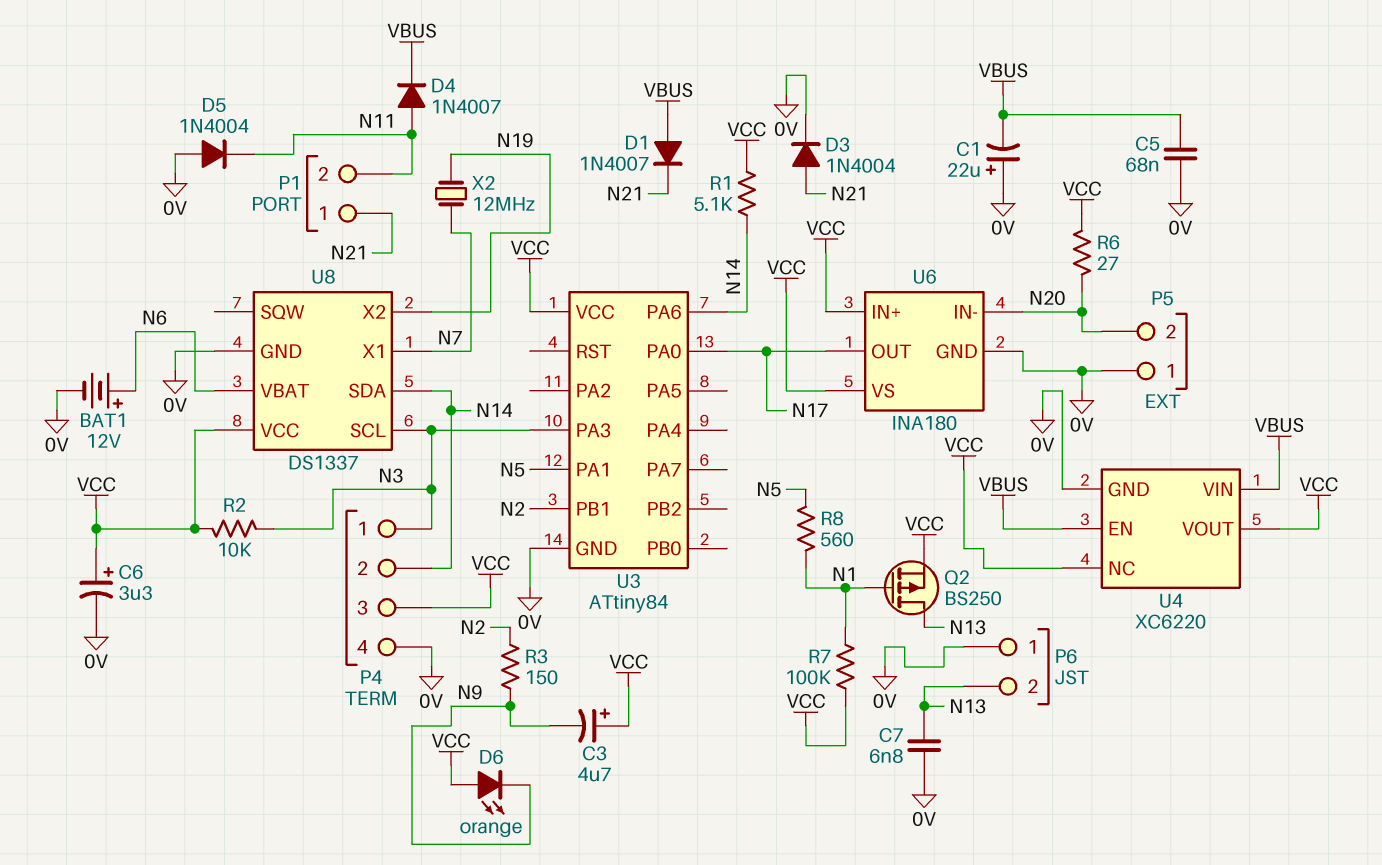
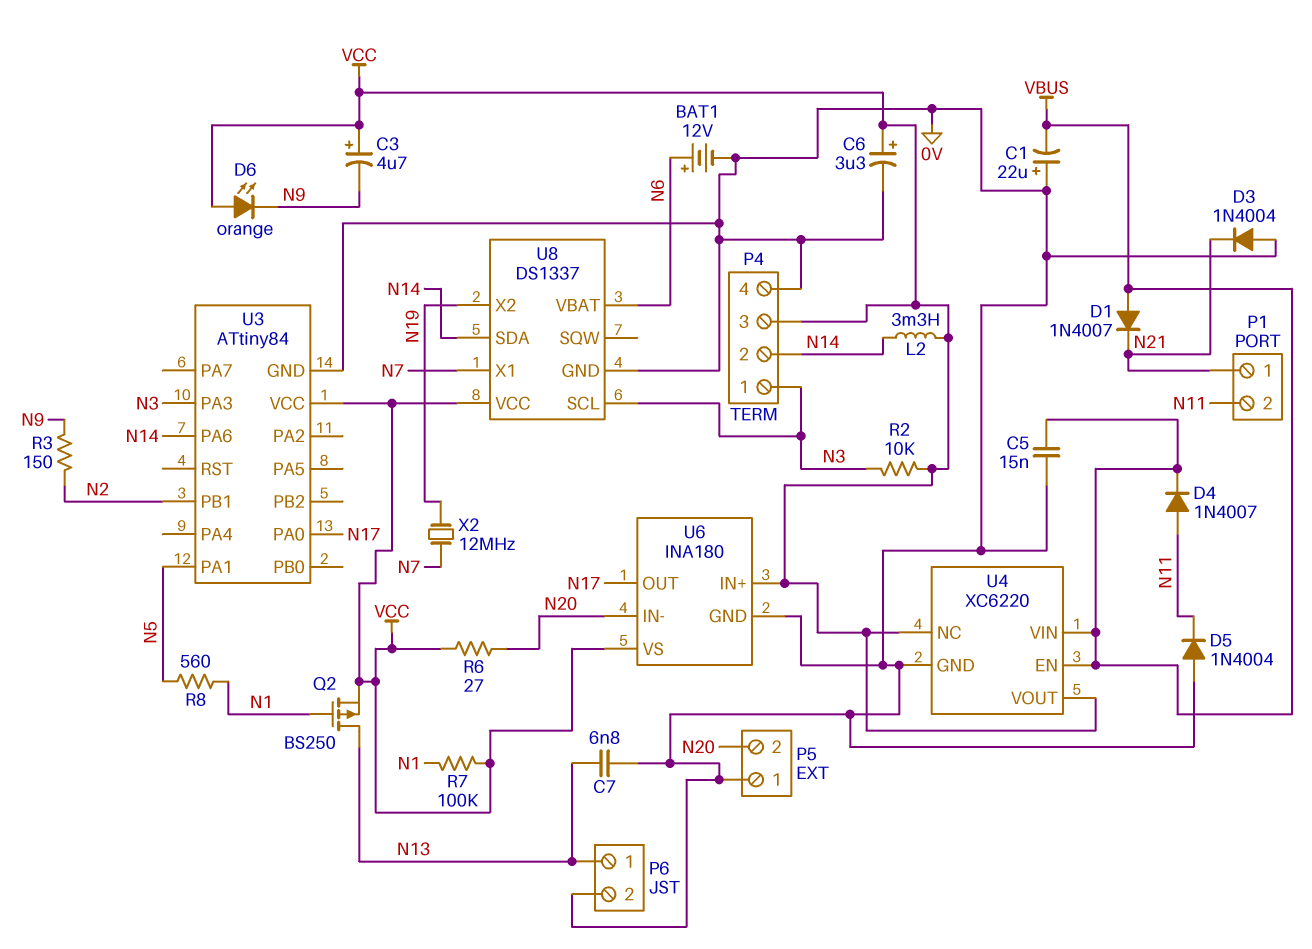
C5: 68nF (0V, VBUS) -> 15nF (0V, VBUS)
D3: diode 1N4004 (A N21, K 0V) -> diode 1N4004 (A 0V, K N21)
L2: none -> 3.3mH (N14, VCC)
P6 pin 1: 0V -> N13
P6 pin 2: N13 -> 0V
R1: 5.1k (N14, VCC) -> none

